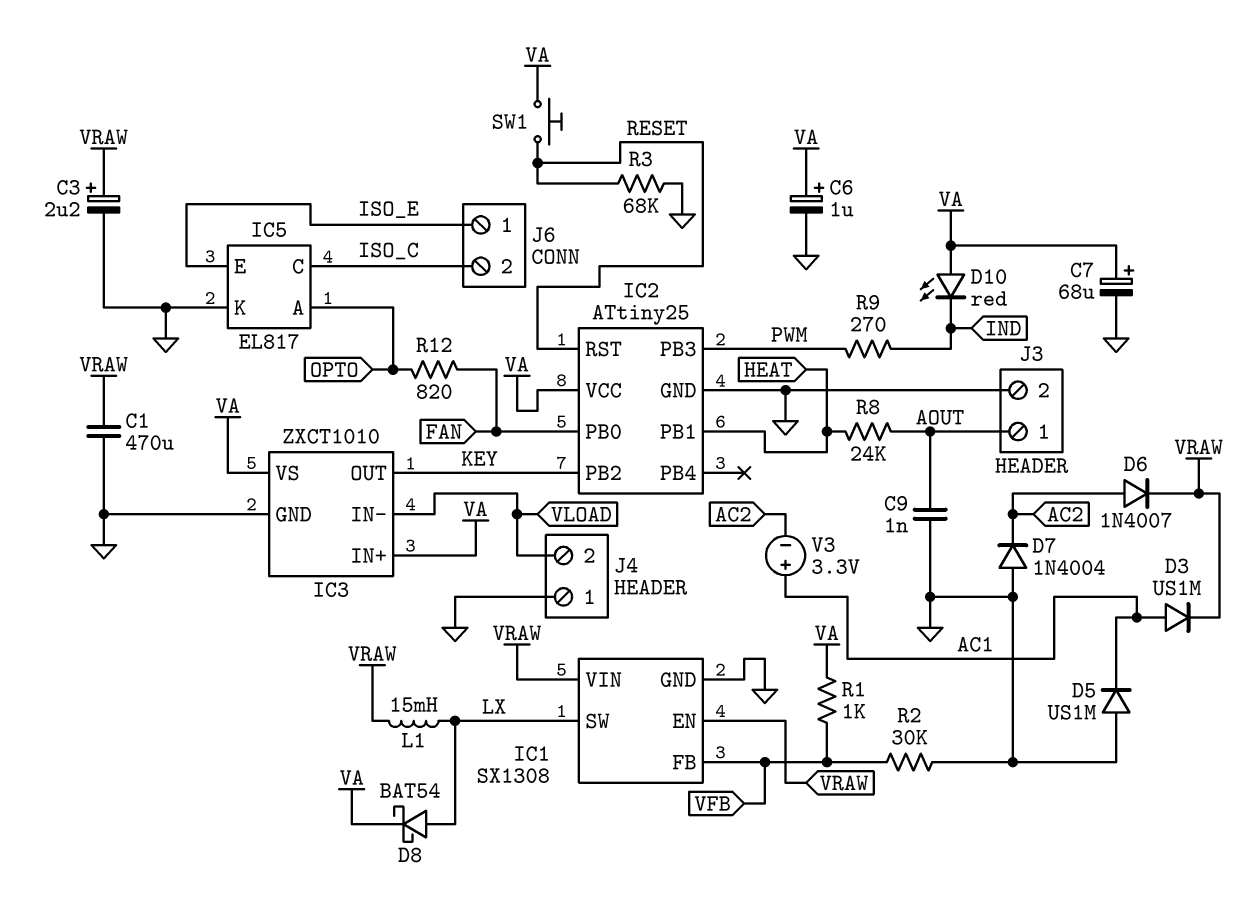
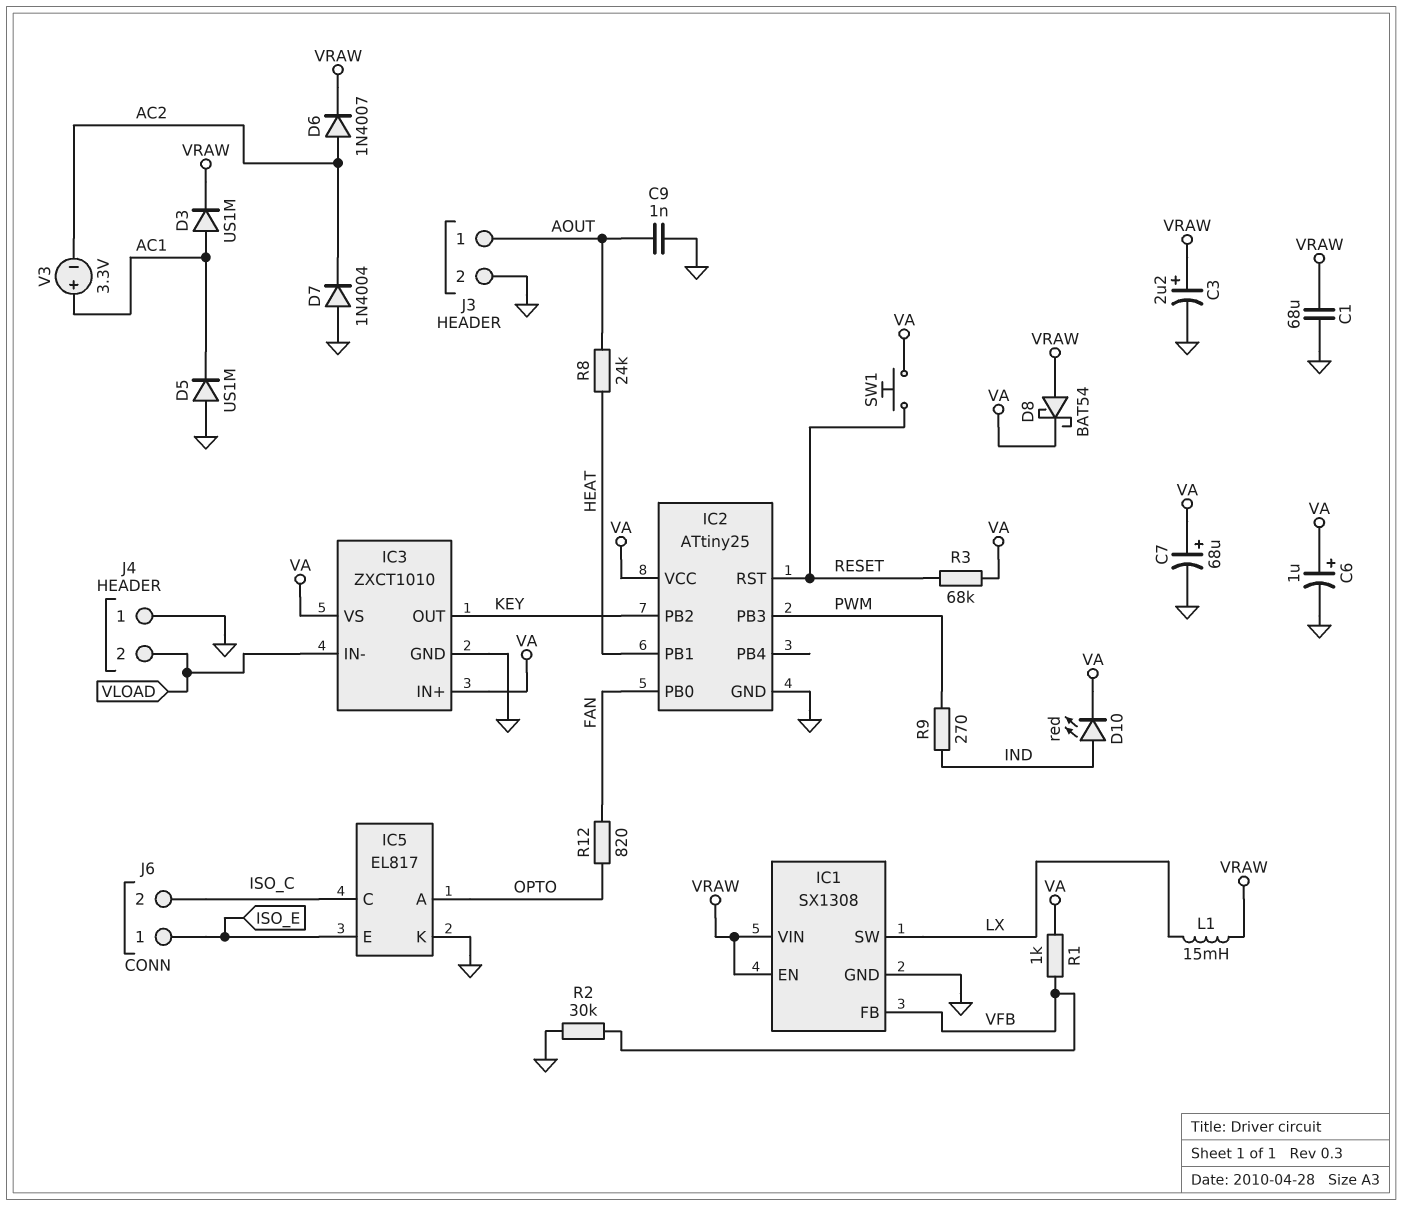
C1: 470uF (GND, VRAW) -> 68uF (GND, VRAW)
D8: schottky BAT54 (A LX, K VA) -> schottky BAT54 (A VRAW, K VA)
D10: LED red (A VA, K IND) -> LED red (A IND, K VA)
R3: 68k (GND, RESET) -> 68k (RESET, VA)

